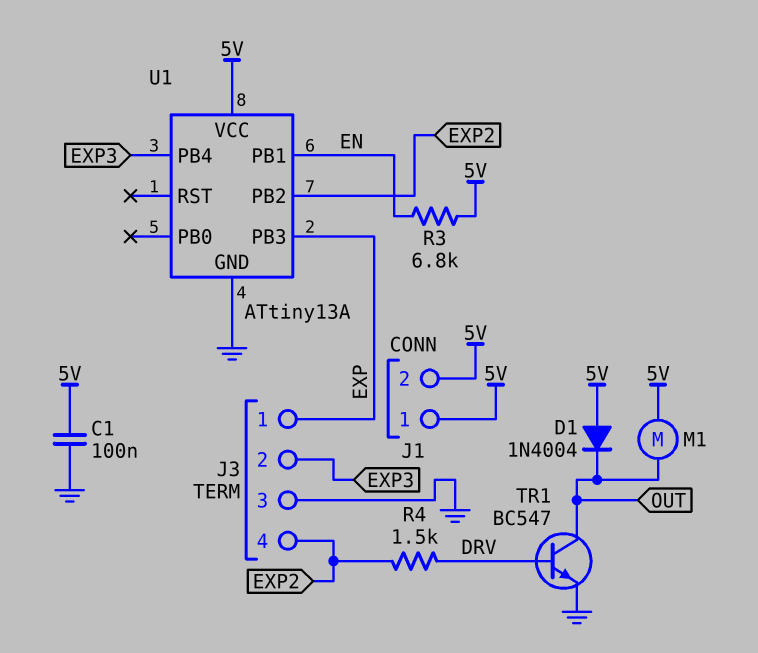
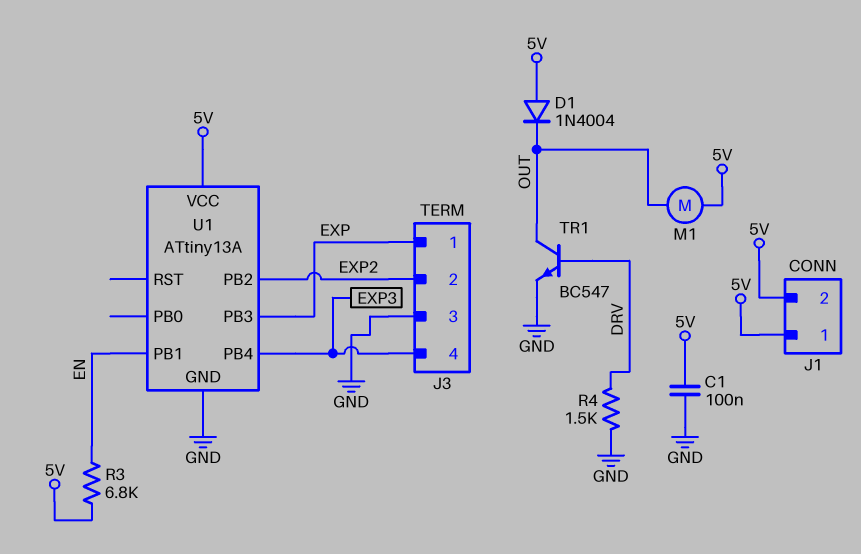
J3 pin 2: EXP3 -> EXP2
J3 pin 4: EXP2 -> EXP3
R4: 1.5k (DRV, EXP2) -> 1.5k (DRV, GND)

